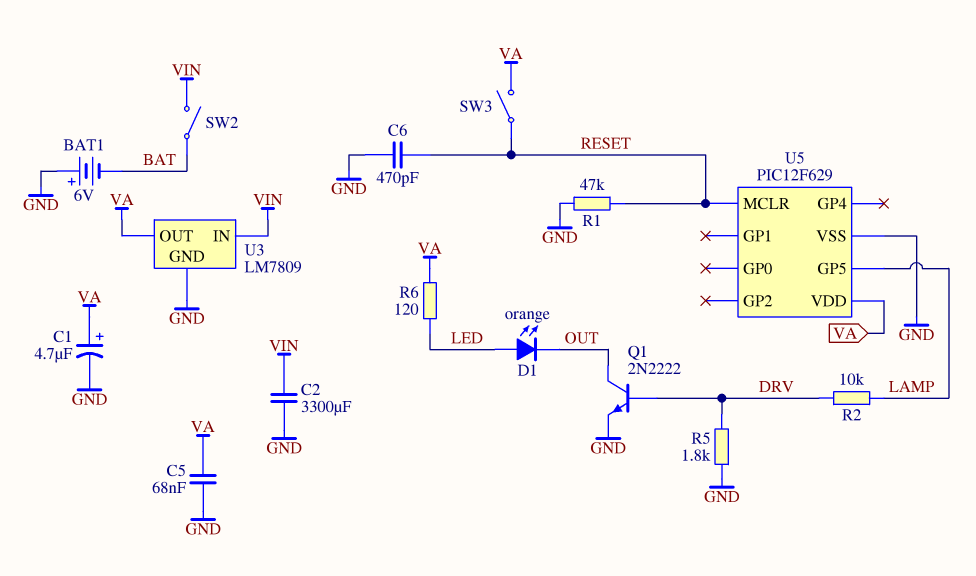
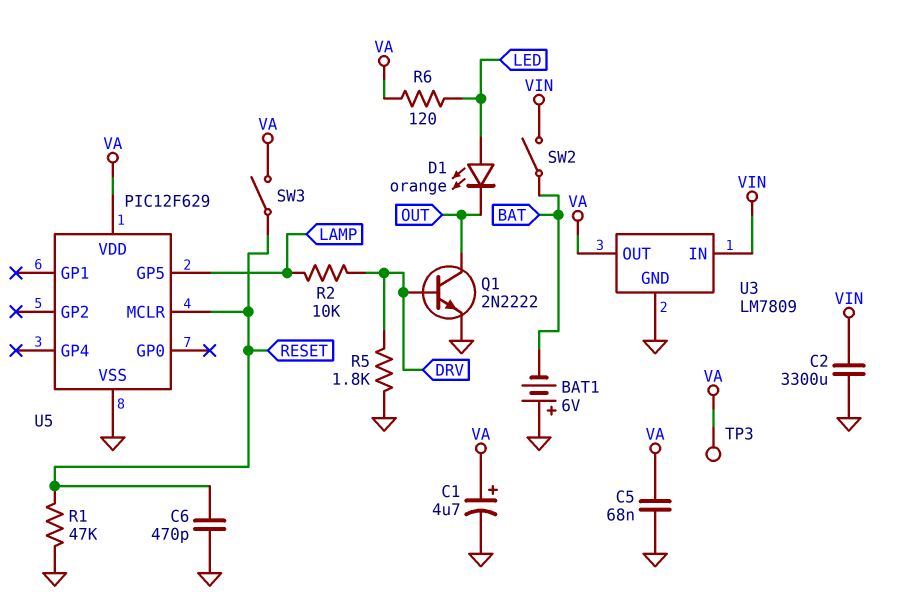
TP3: none -> test point (VA)

